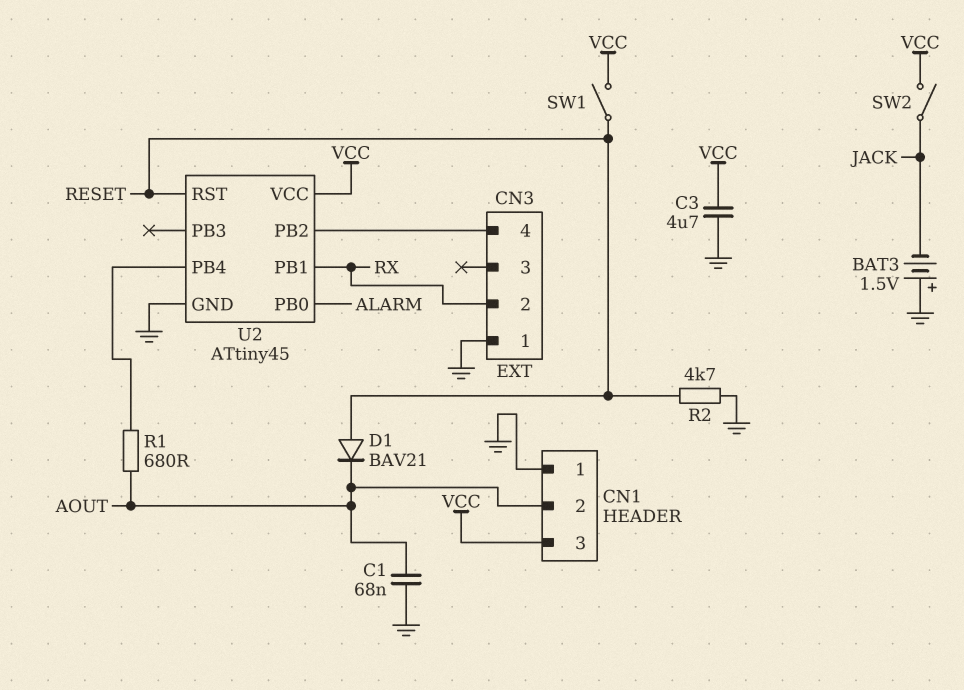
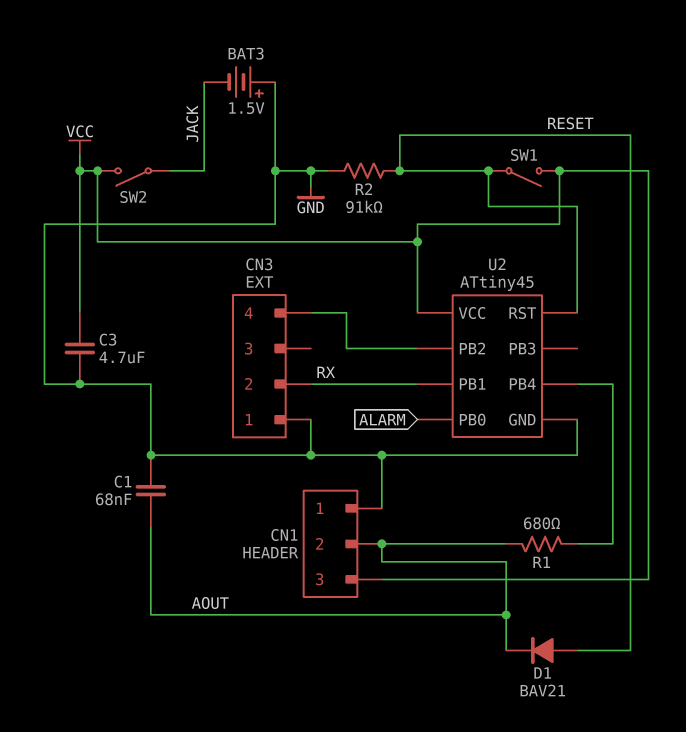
R2: 4.7k (GND, RESET) -> 91k (GND, RESET)

